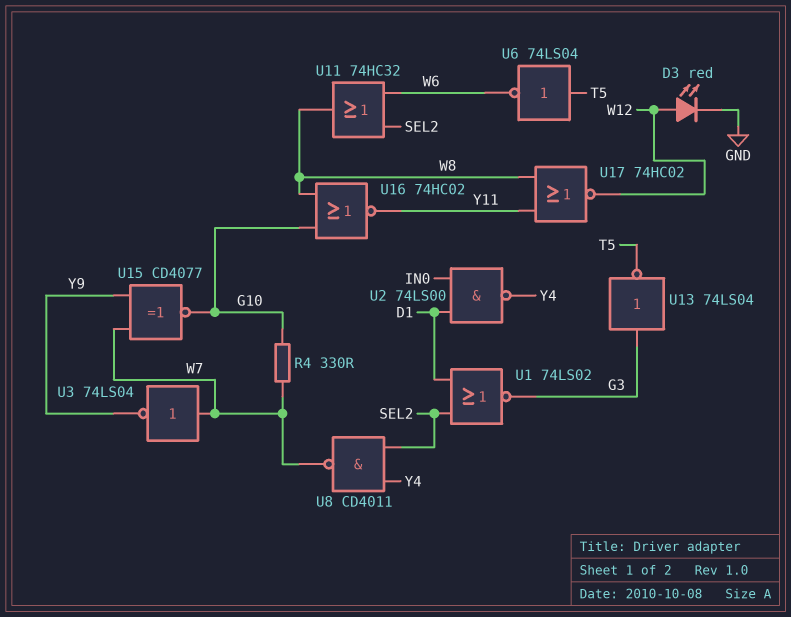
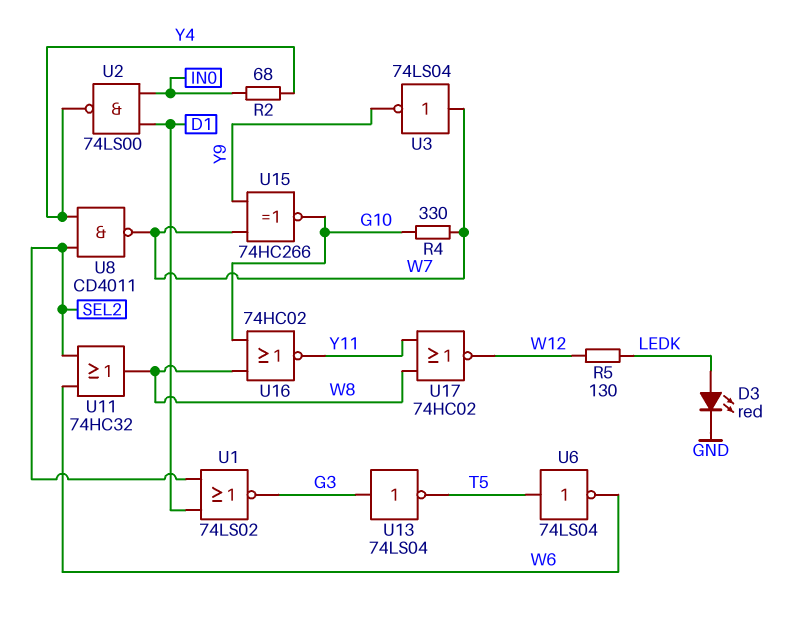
D3: LED red (A W12, K GND) -> LED red (A LEDK, K GND)
R2: none -> 68 (IN0, Y4)
R5: none -> 130 (LEDK, W12)
U15: XNOR CD4077 (in W7, in Y9, out G10) -> XNOR 74HC266 (in W7, in Y9, out G10)

